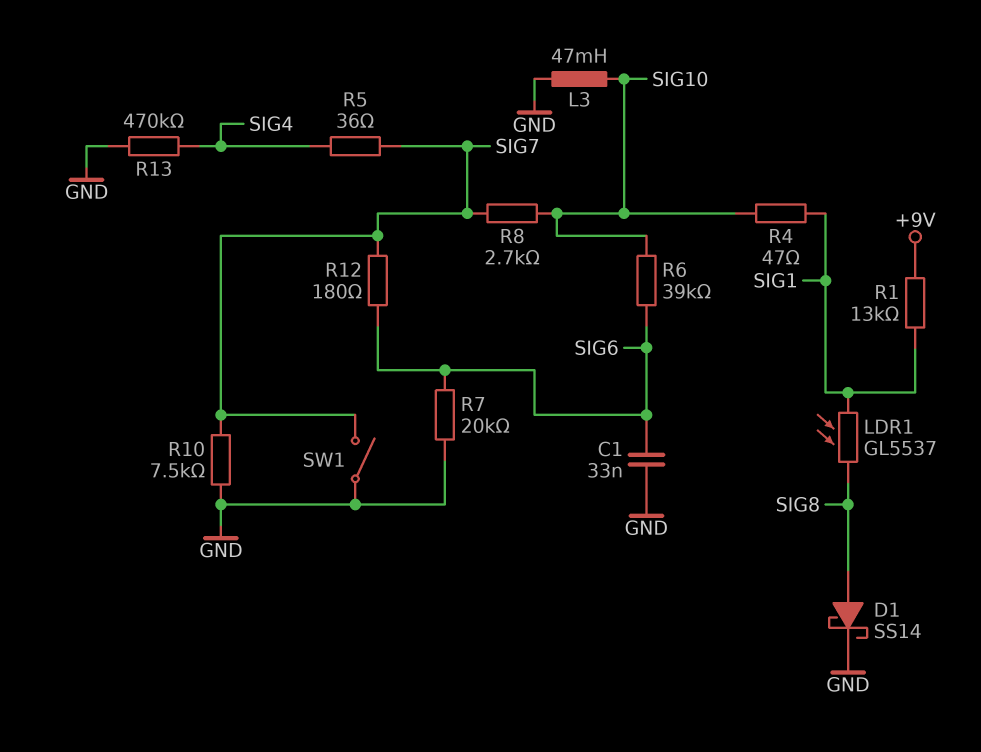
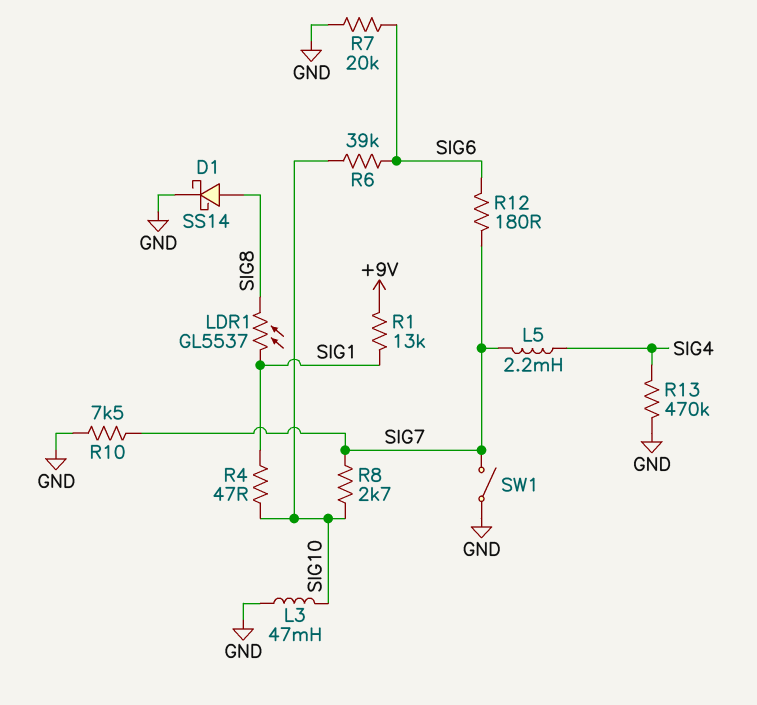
C1: 33nF (GND, SIG6) -> none
L5: none -> 2.2mH (SIG4, SIG7)
R5: 36 (SIG4, SIG7) -> none

